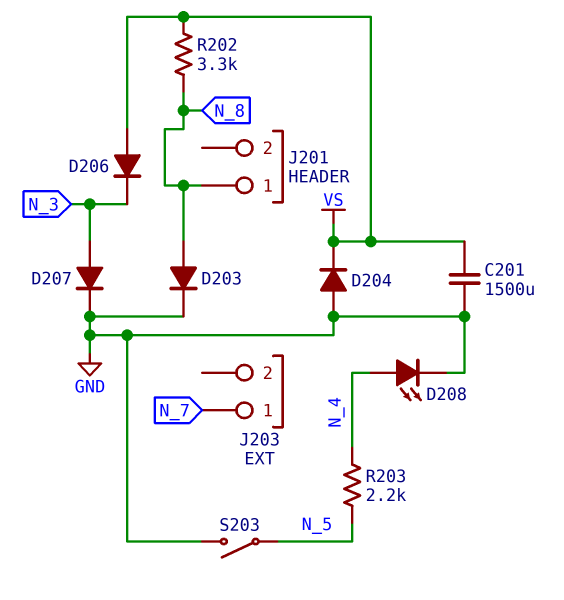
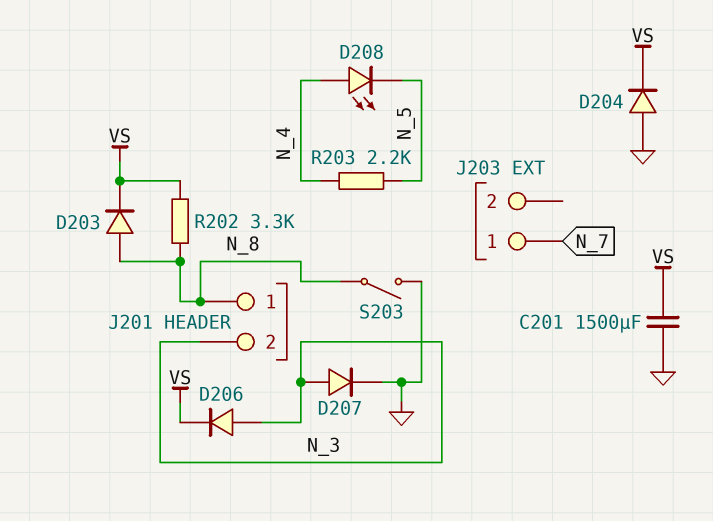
D203: diode (A N_8, K GND) -> diode (A N_8, K VS)
D206: diode (A VS, K N_3) -> diode (A N_3, K VS)
D208: LED (A N_4, K GND) -> LED (A N_4, K N_5)
J201 pin 2: none -> N_3
S203: switch (GND, N_5) -> switch (GND, N_8)

